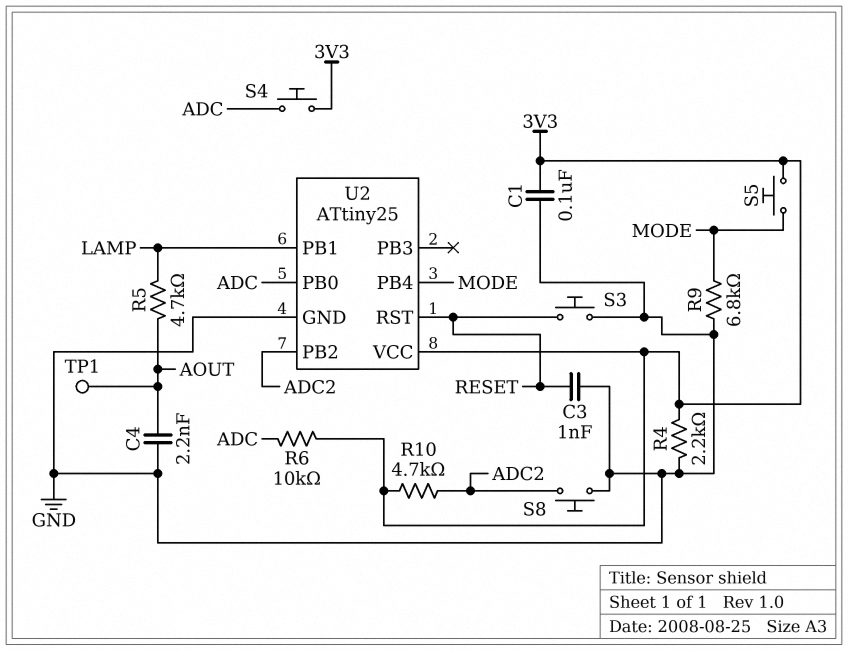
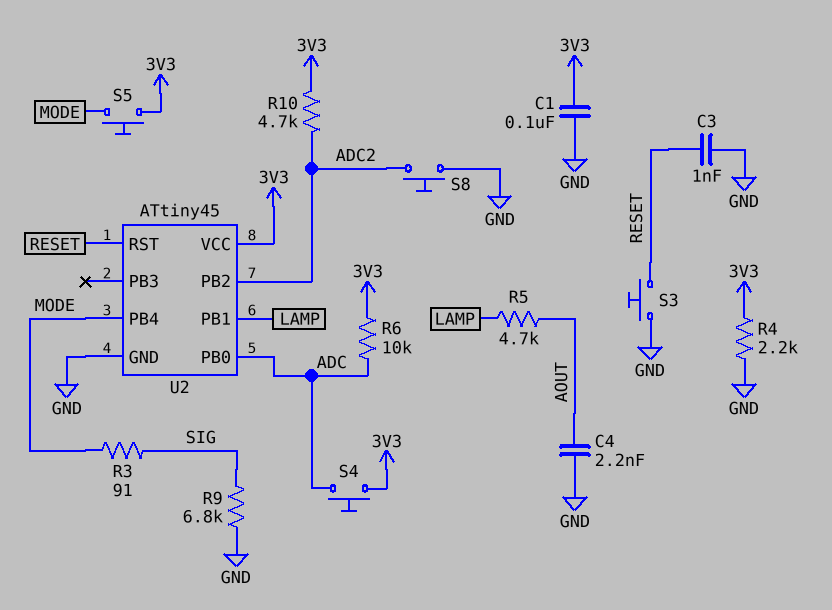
R3: none -> 91 (MODE, SIG)
R9: 6.8k (GND, MODE) -> 6.8k (GND, SIG)
TP1: test point (AOUT) -> none
U2: ATtiny25 -> ATtiny45

